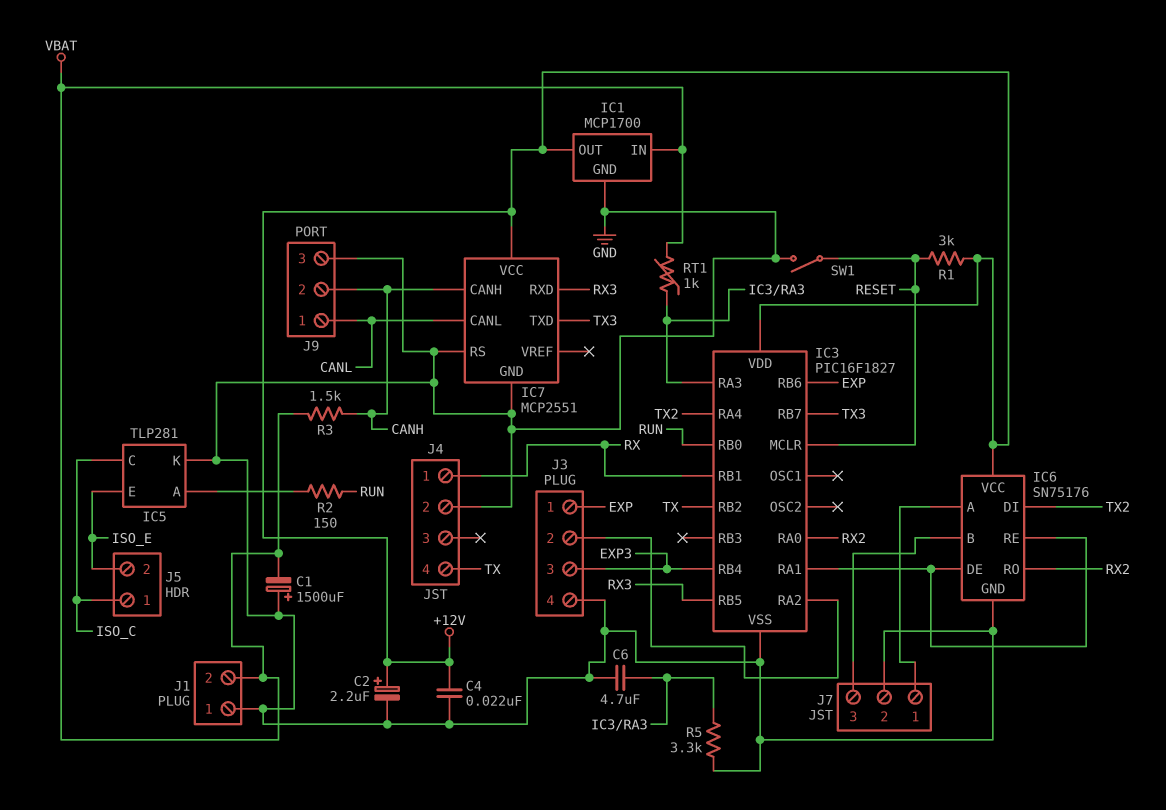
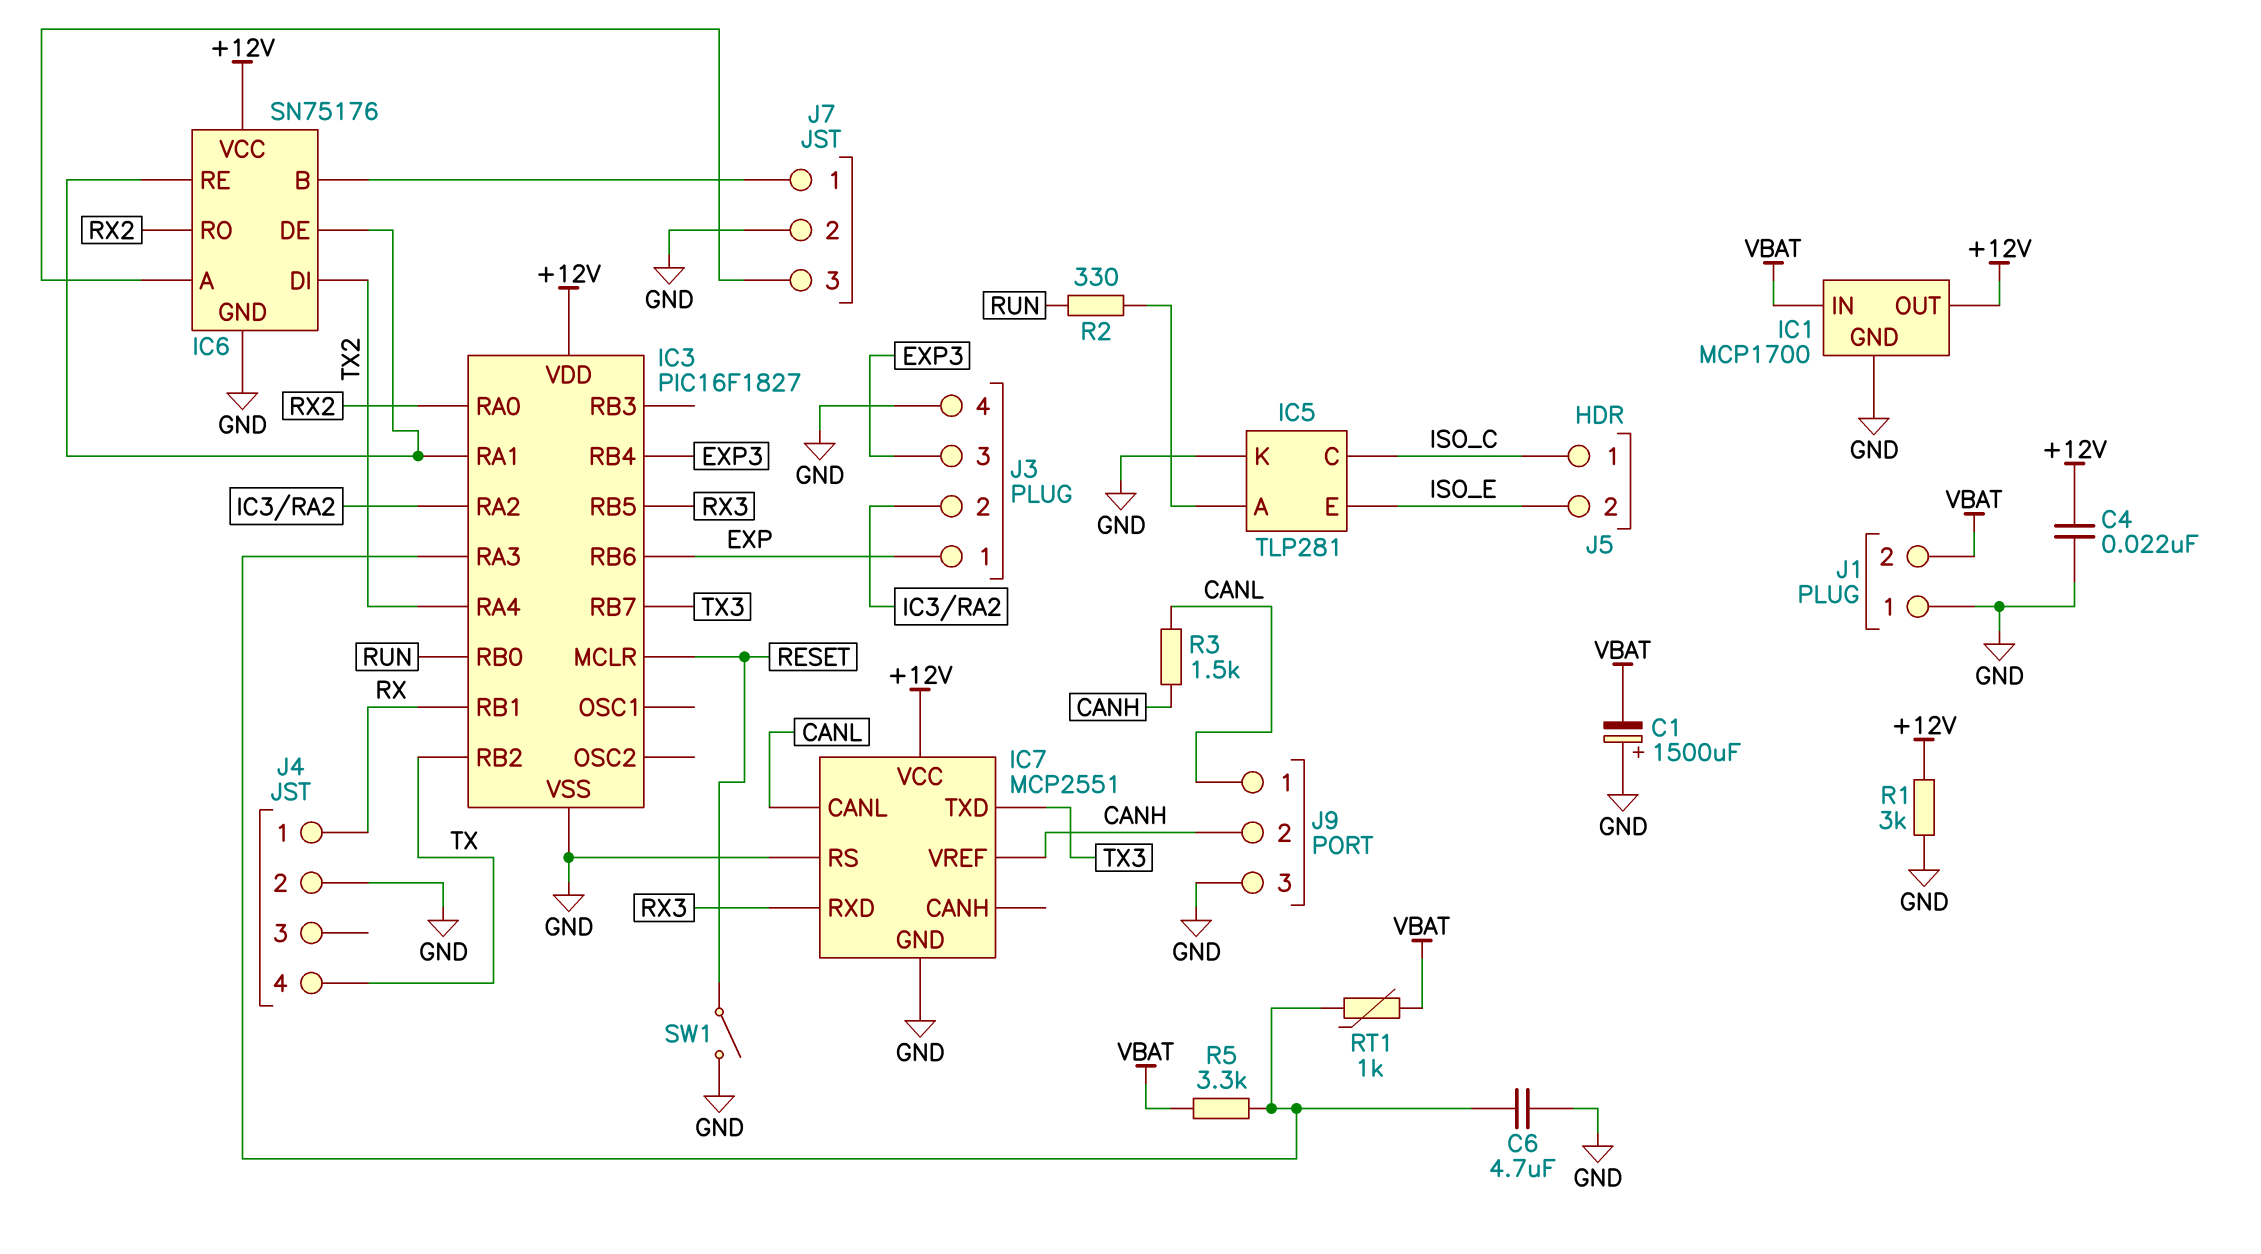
C2: 2.2uF (plus +12V, minus GND) -> none
IC7 pin CANH: CANH -> none
IC7 pin VREF: none -> CANH
J7 pin 1: IC6/A -> IC6/B
J7 pin 3: IC6/B -> IC6/A
R1: 3k (+12V, RESET) -> 3k (+12V, GND)
R2: 150 (IC5/A, RUN) -> 330 (IC5/A, RUN)
R3: 1.5k (CANH, VBAT) -> 1.5k (CANH, CANL)
R5: 3.3k (GND, IC3/RA3) -> 3.3k (IC3/RA3, VBAT)

